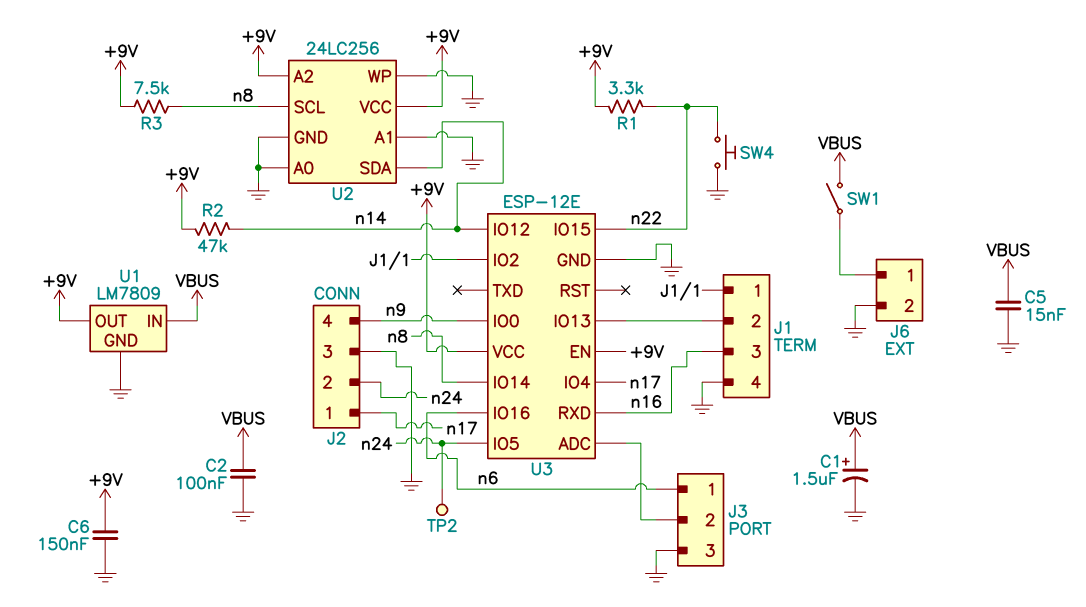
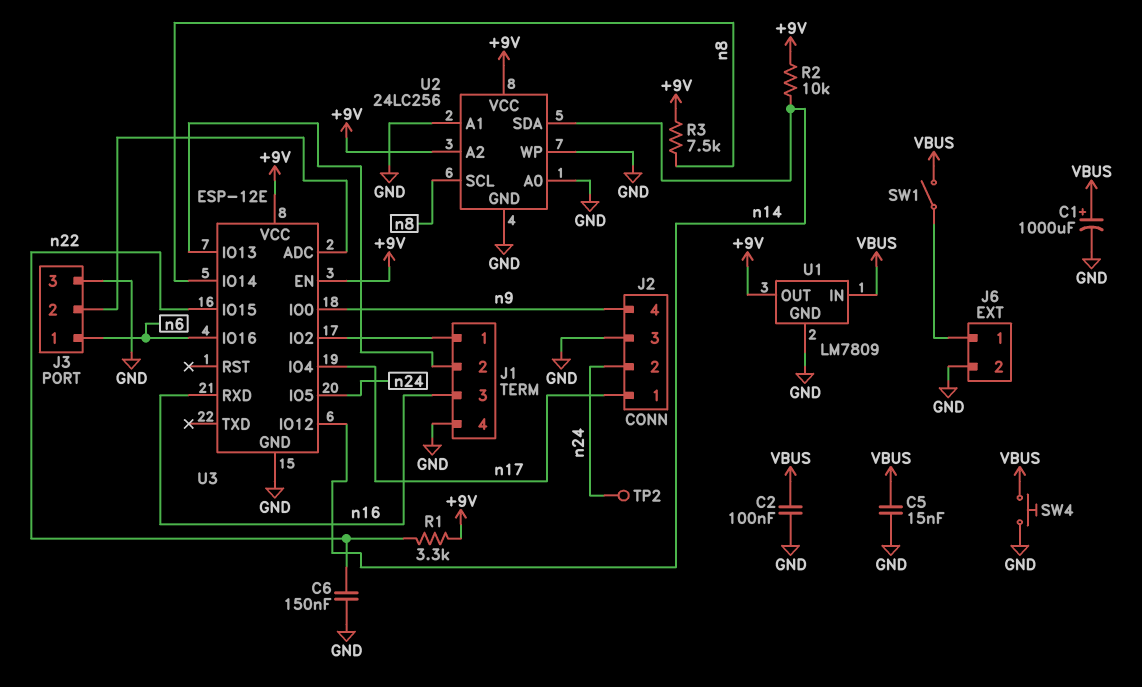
C1: 1.5uF (plus VBUS, minus GND) -> 1000uF (plus VBUS, minus GND)
C6: 150nF (+9V, GND) -> 150nF (GND, n22)
R2: 47k (+9V, n14) -> 10k (+9V, n14)
SW4: button (GND, n22) -> button (GND, VBUS)

